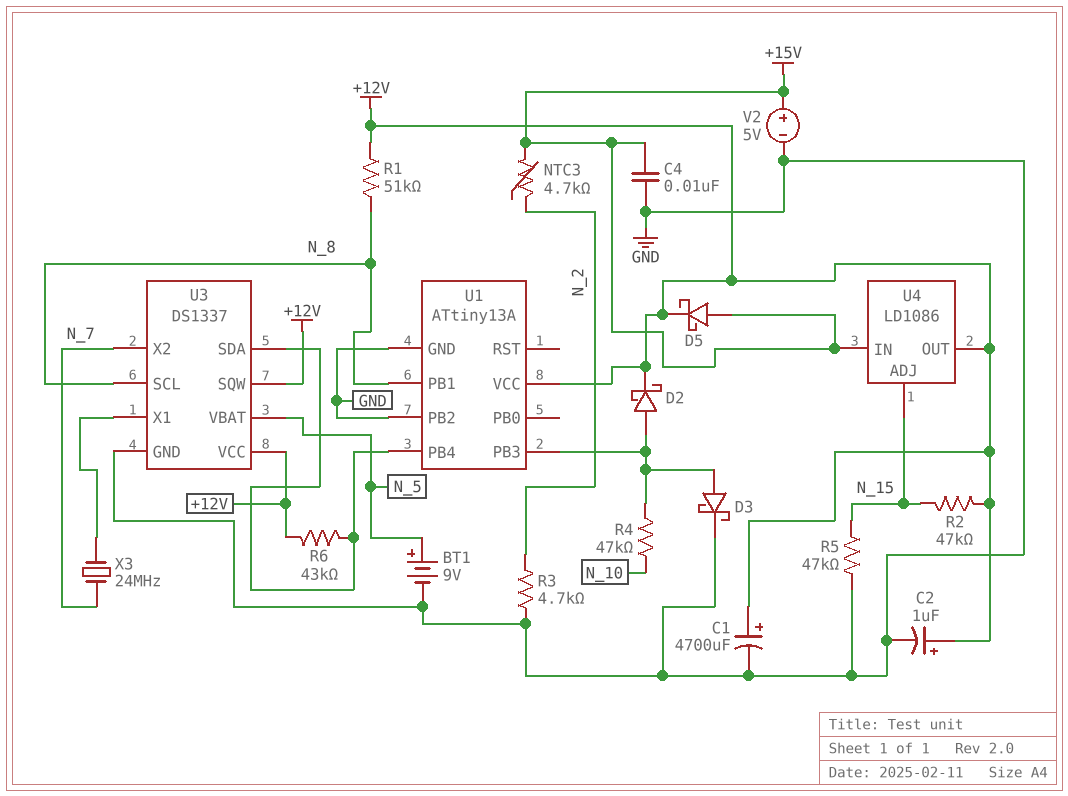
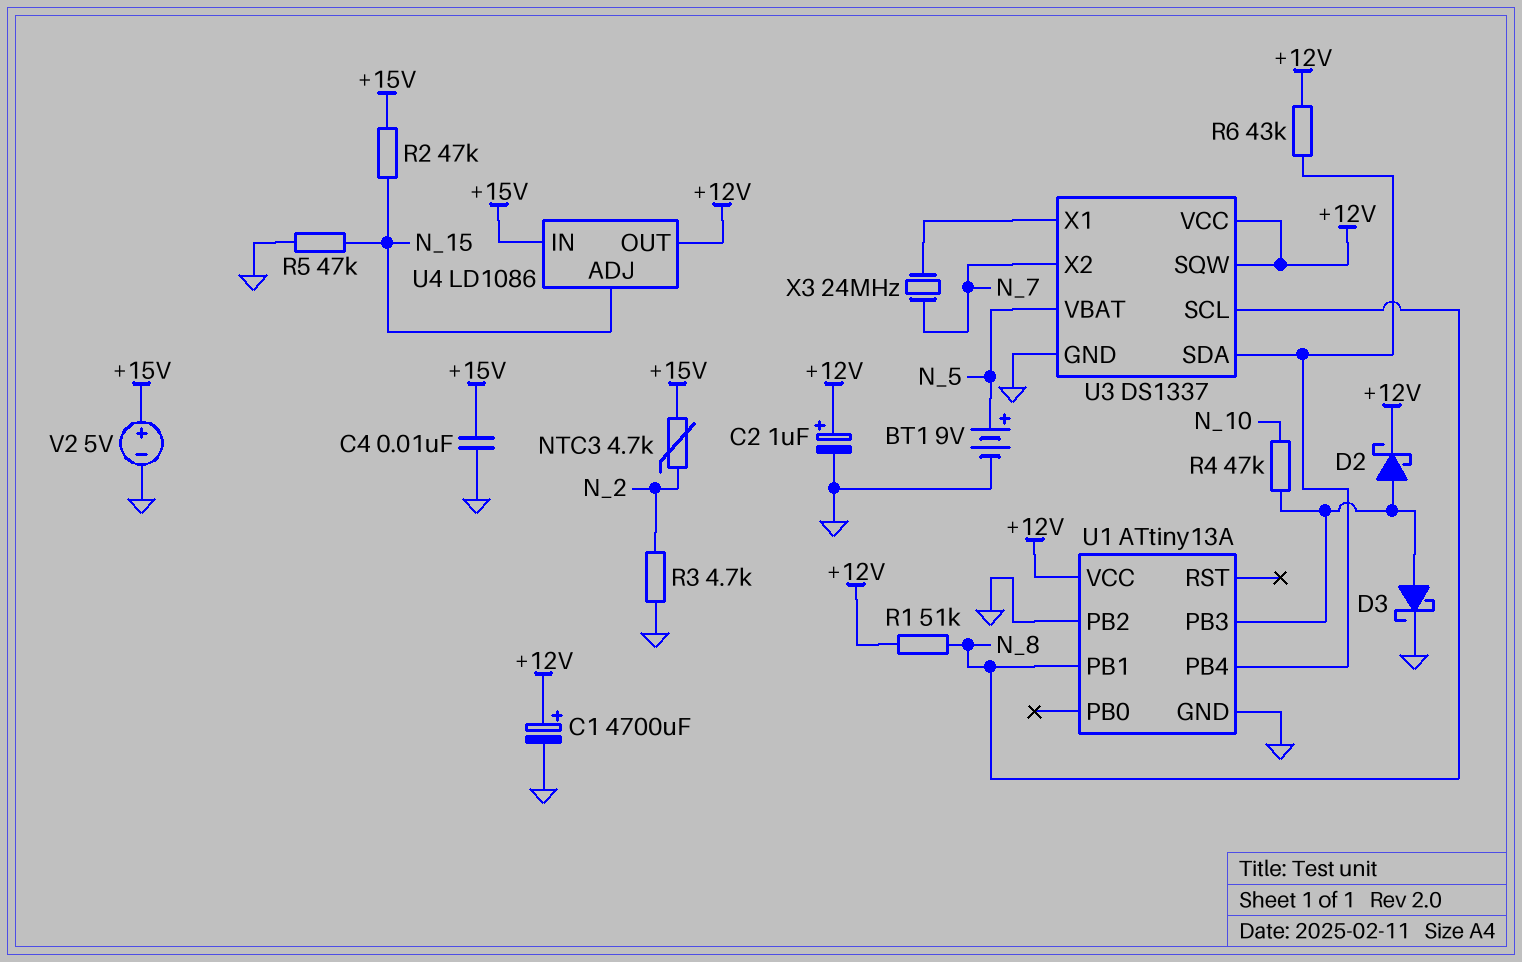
D5: schottky (A +15V, K +12V) -> none
R2: 47k (+12V, N_15) -> 47k (+15V, N_15)

